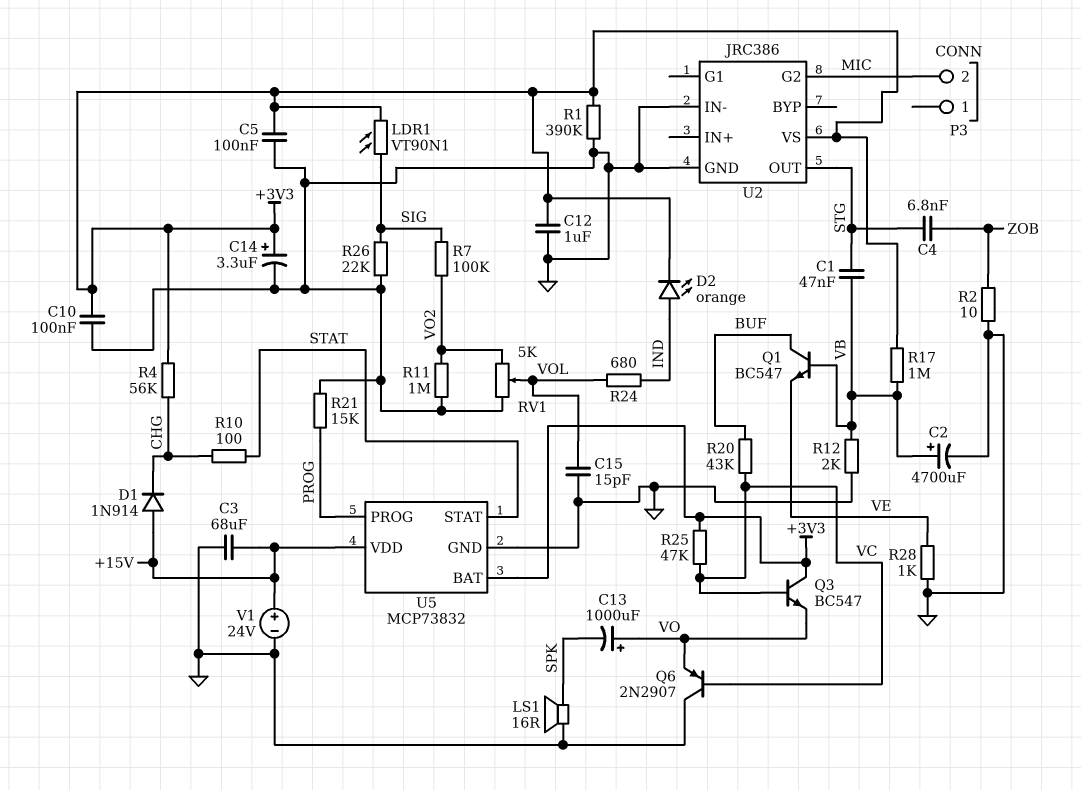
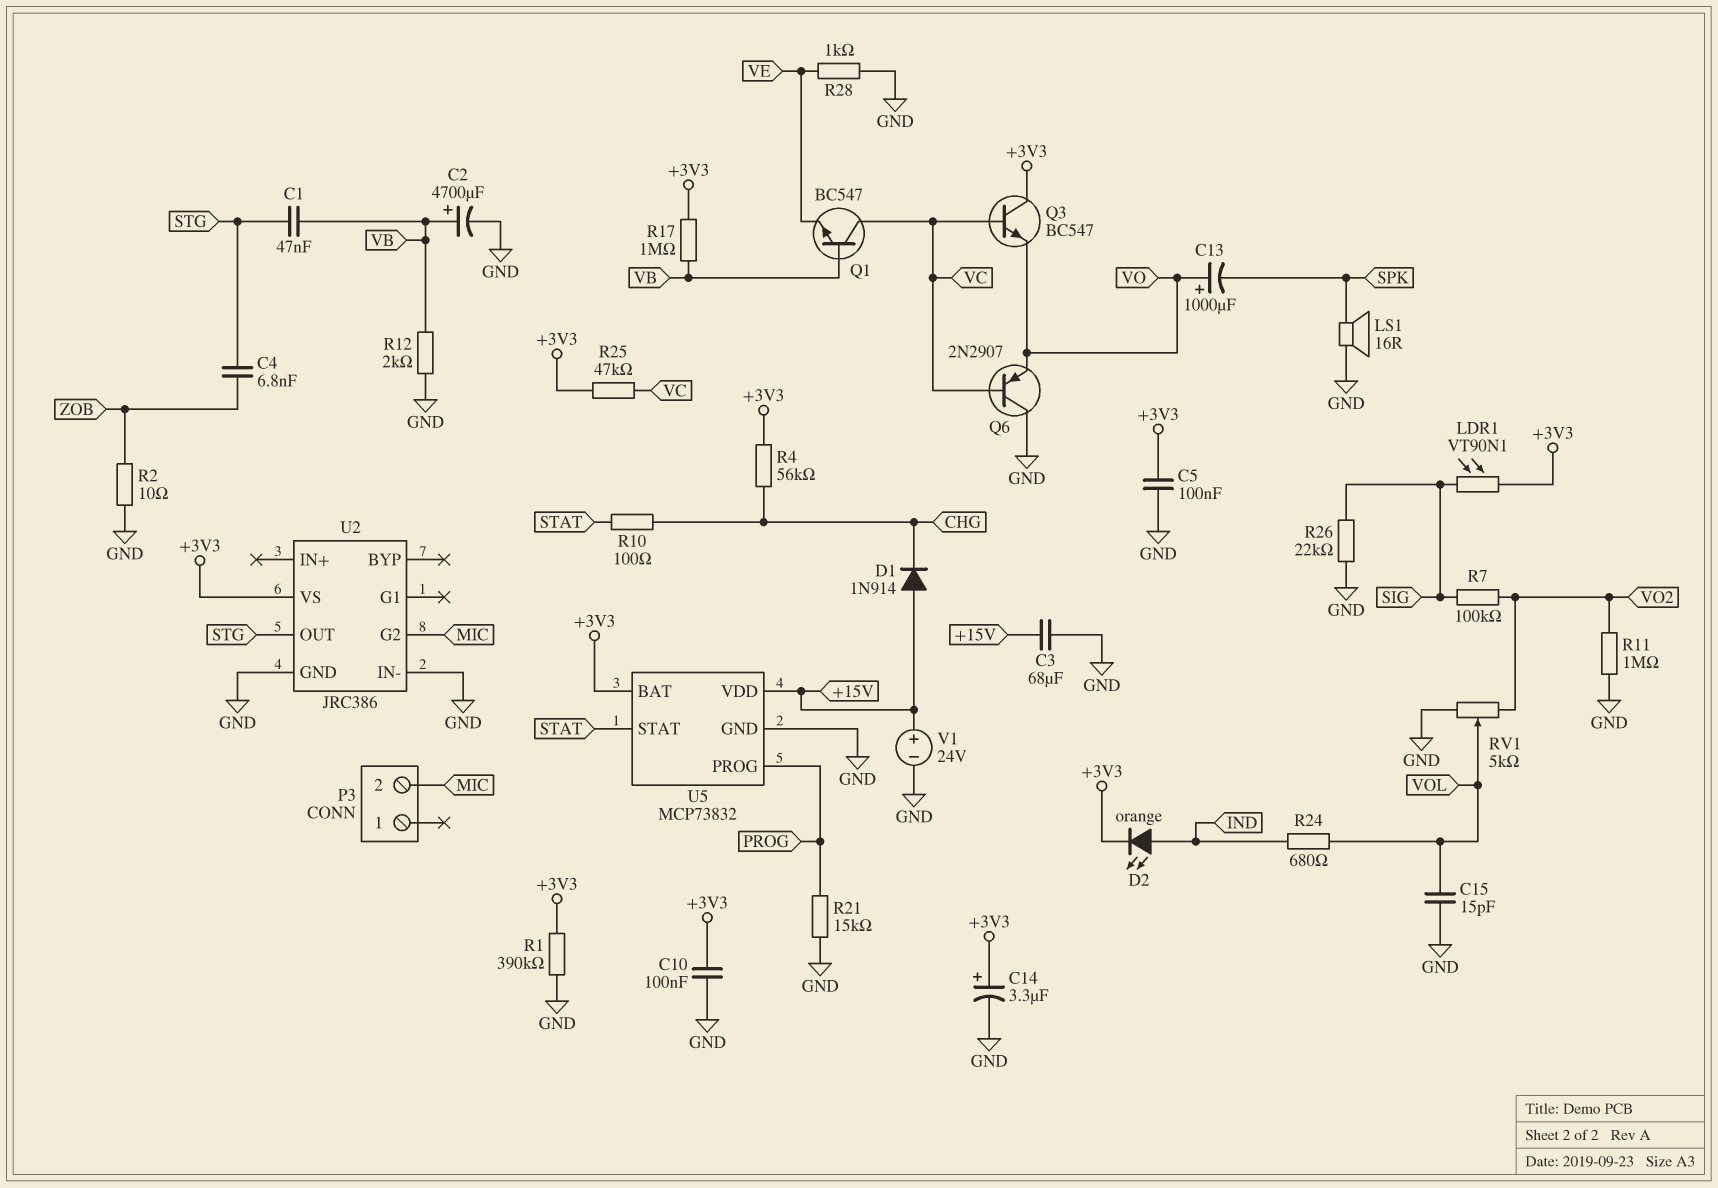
C12: 1uF (+3V3, GND) -> none
Q1: NPN BC547 (B VB, C BUF, E VE) -> NPN BC547 (B VB, C VC, E VE)
R20: 43k (BUF, VC) -> none

